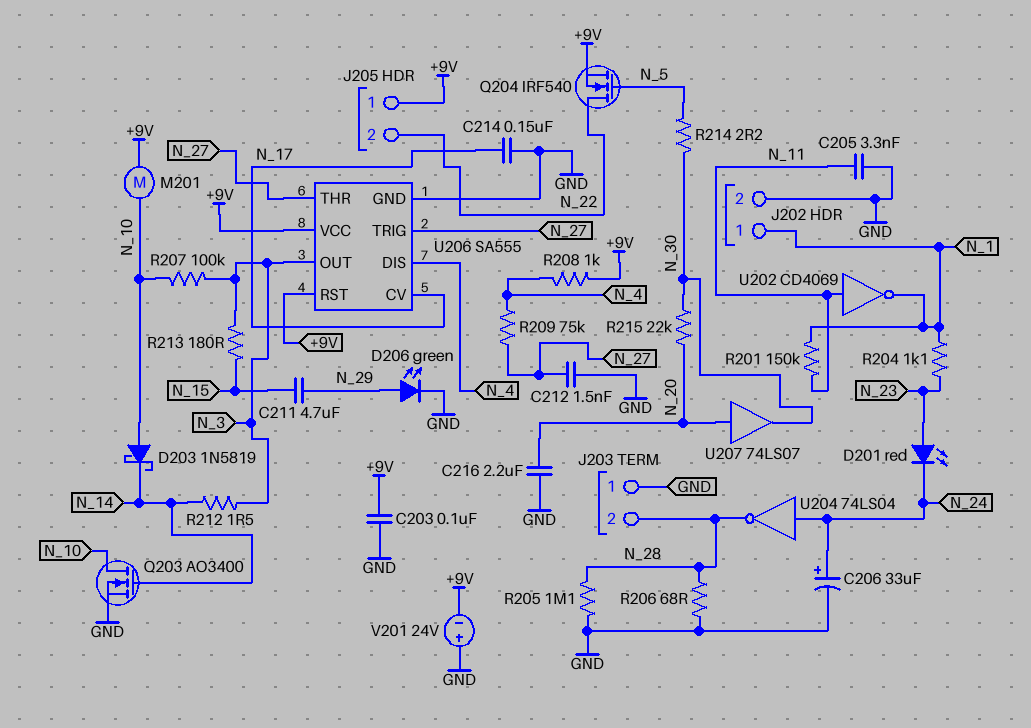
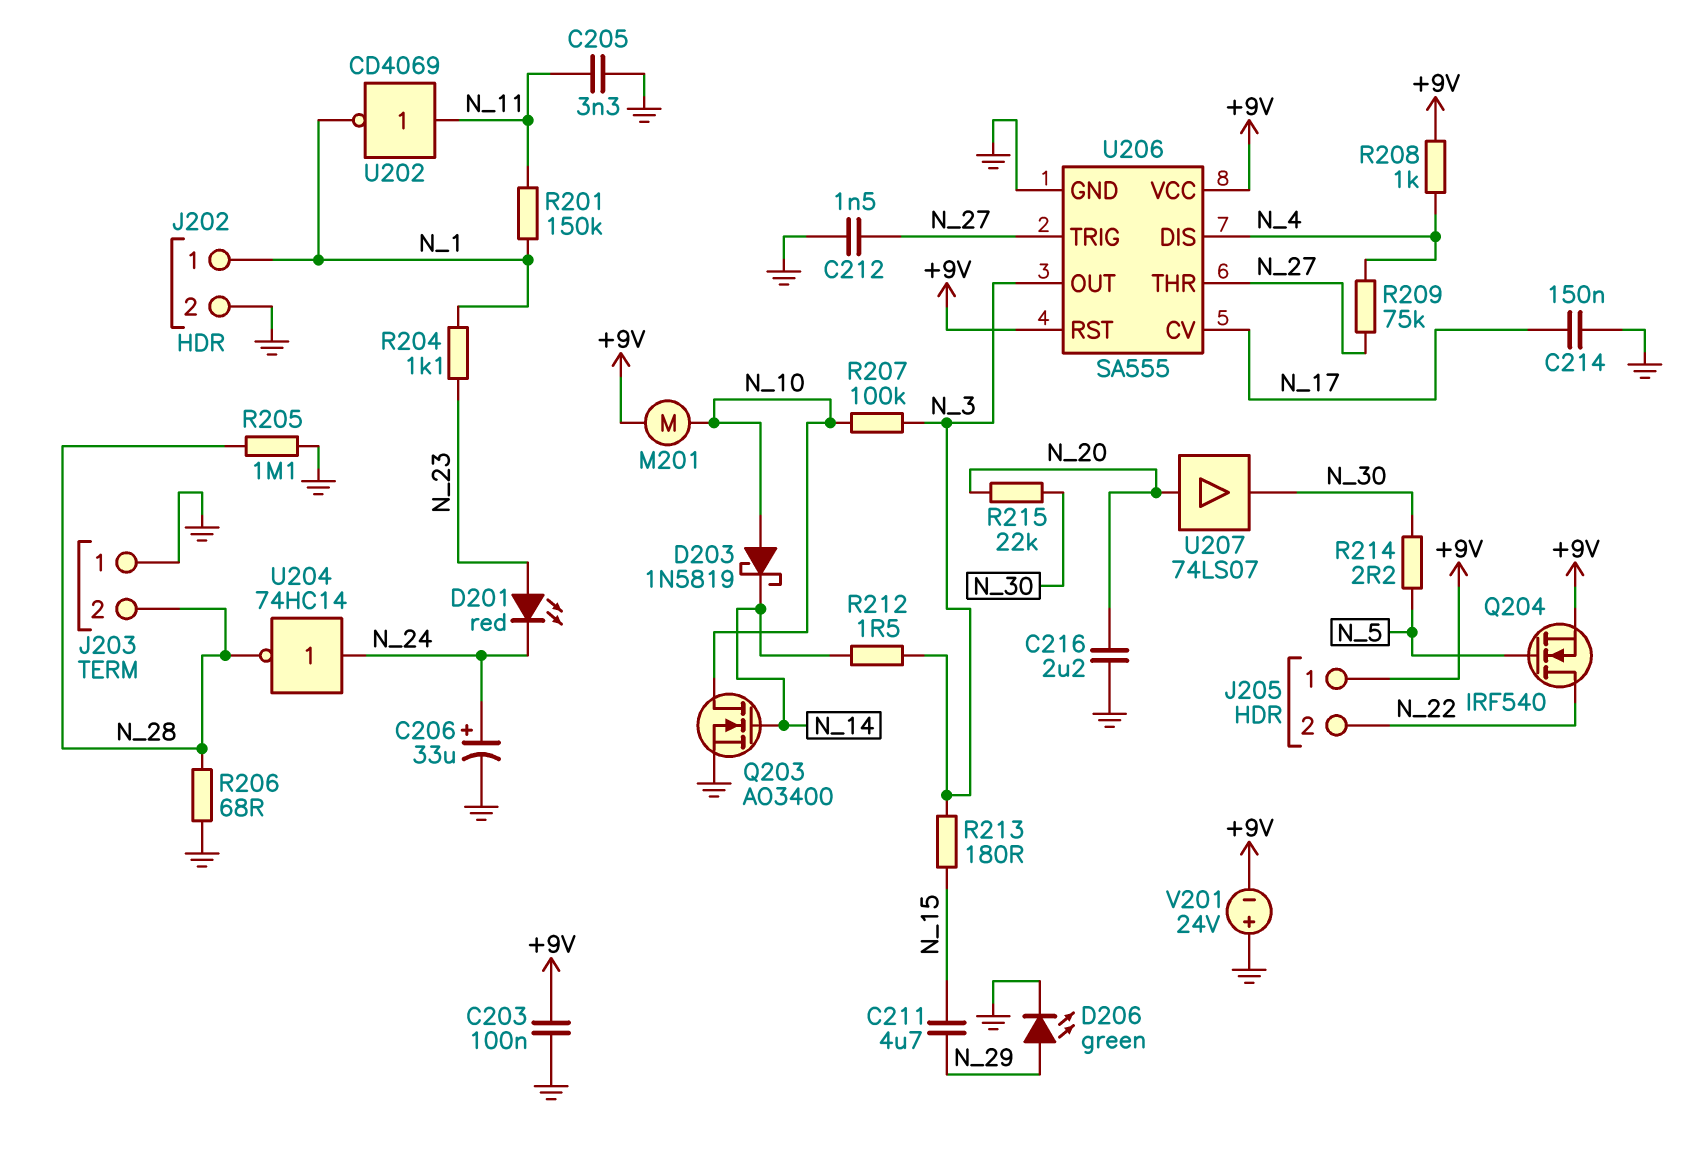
U204: NOT 74LS04 (in N_24, out N_28) -> NOT 74HC14 (in N_24, out N_28)

